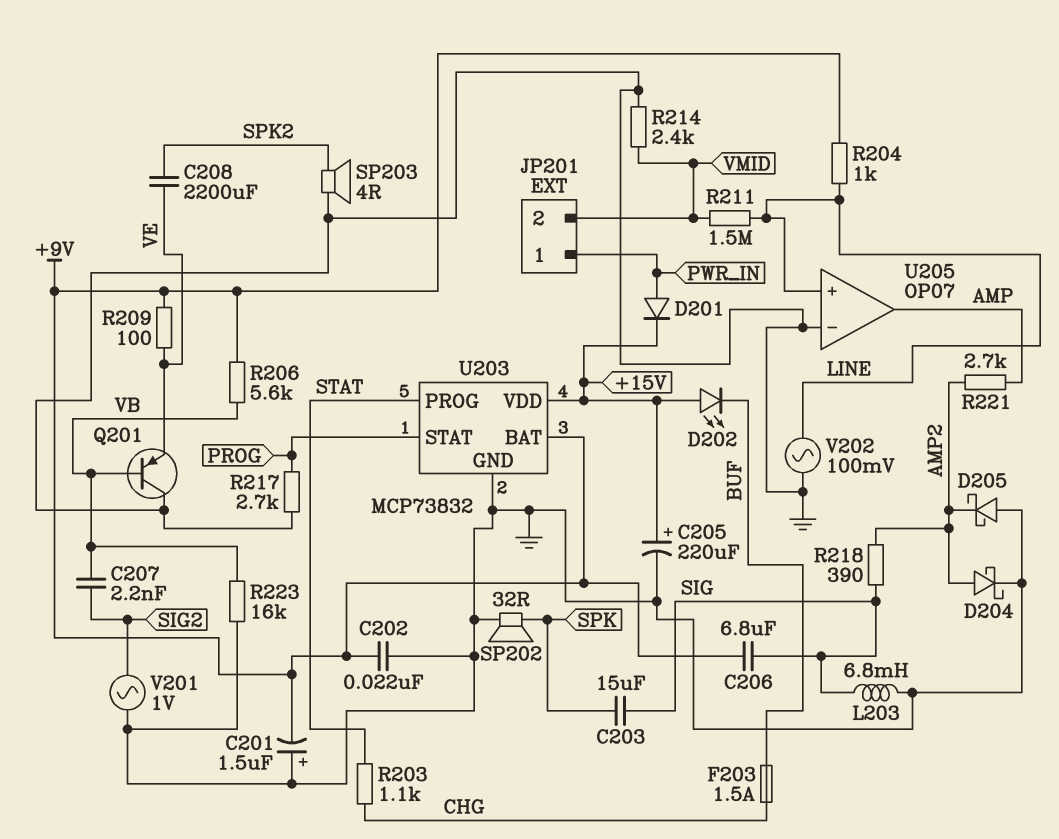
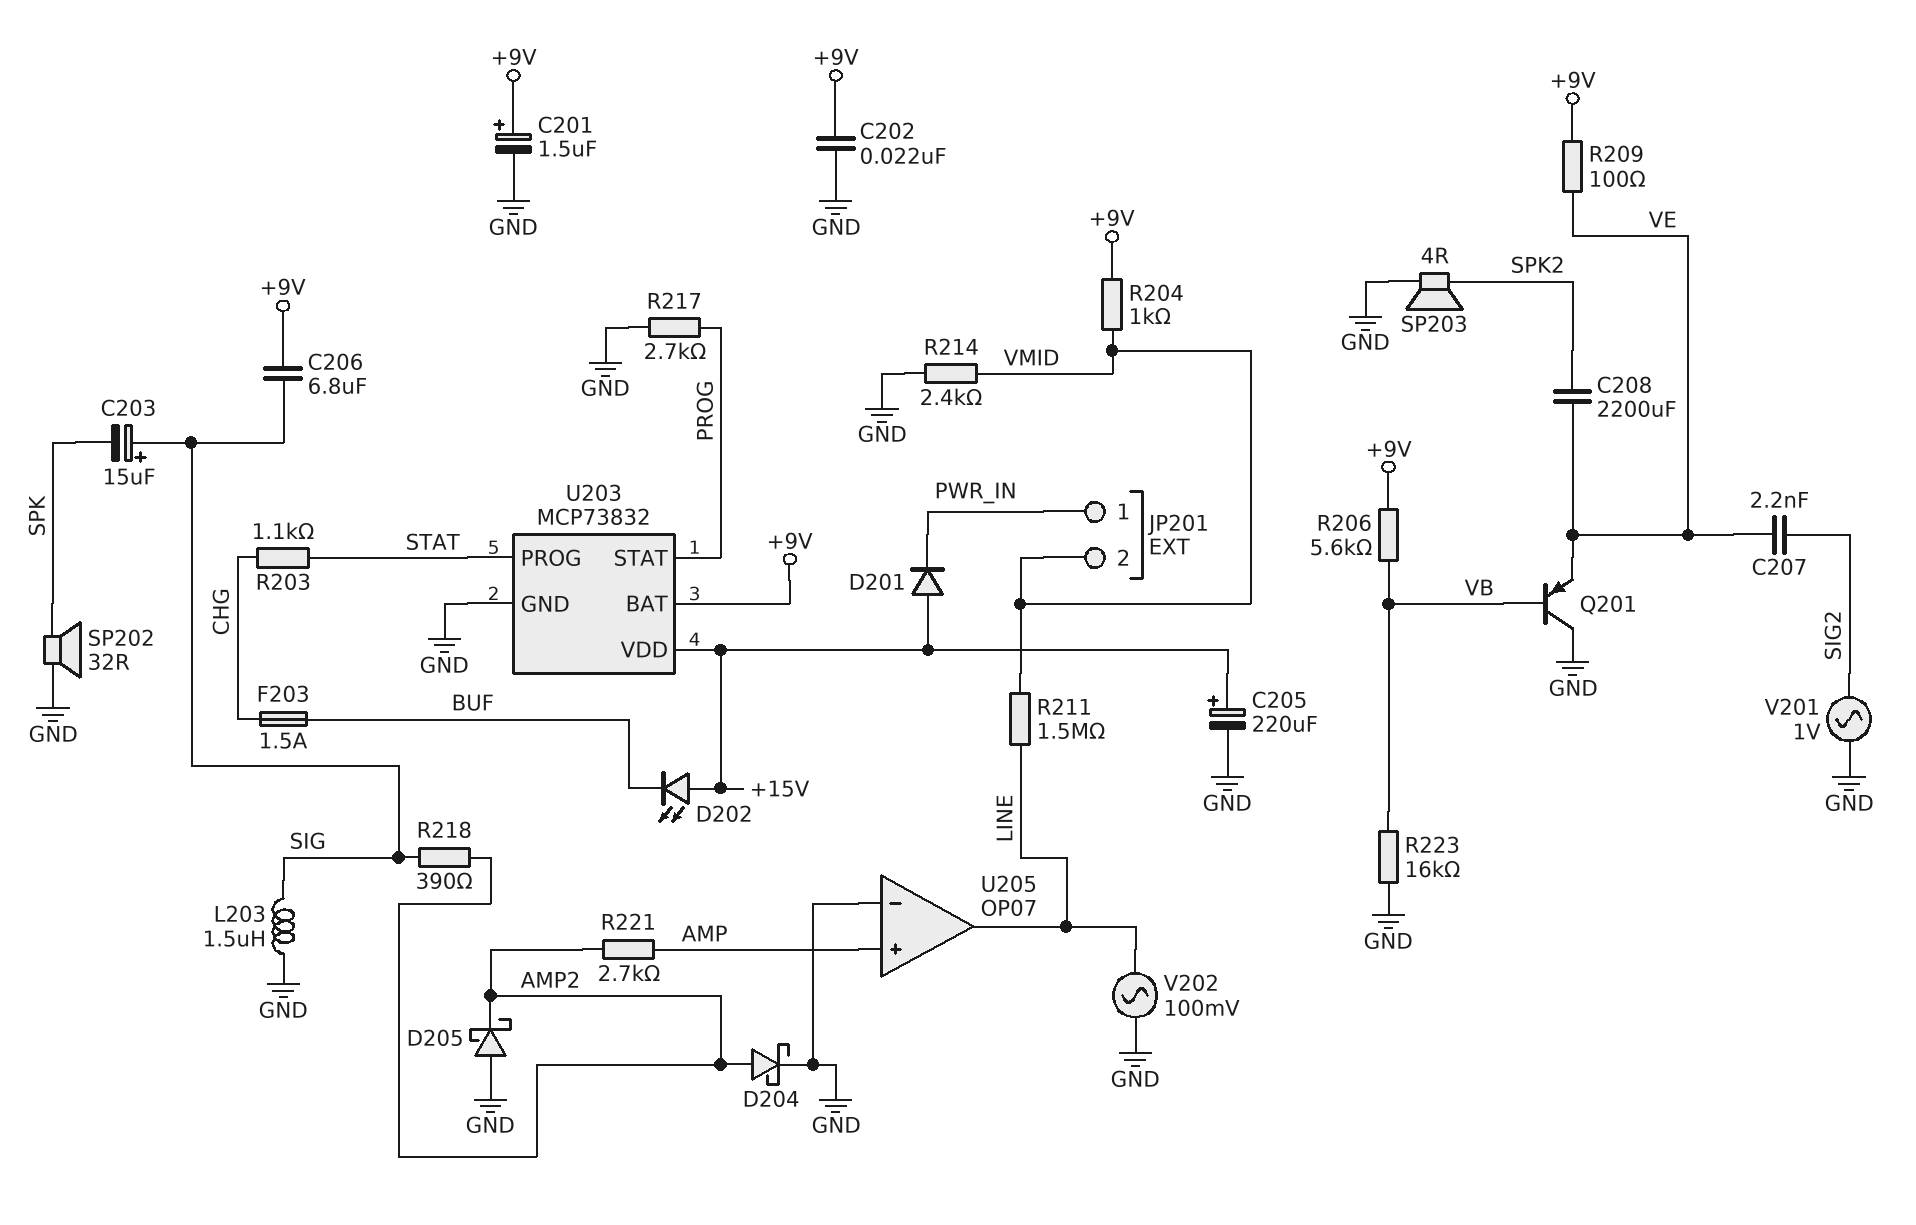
C201: 1.5uF (plus GND, minus +9V) -> 1.5uF (plus +9V, minus GND)
C203: 15uF (SIG, SPK) -> 15uF (plus SIG, minus SPK)
C207: 2.2nF (SIG2, VB) -> 2.2nF (SIG2, VE)
D201: diode (A PWR_IN, K +15V) -> diode (A +15V, K PWR_IN)
L203: 6.8mH (GND, SIG) -> 1.5uH (GND, SIG)
R204: 1k (+9V, LINE) -> 1k (+9V, VMID)
U205 pin in+: LINE -> AMP
U205 pin out: AMP -> LINE

